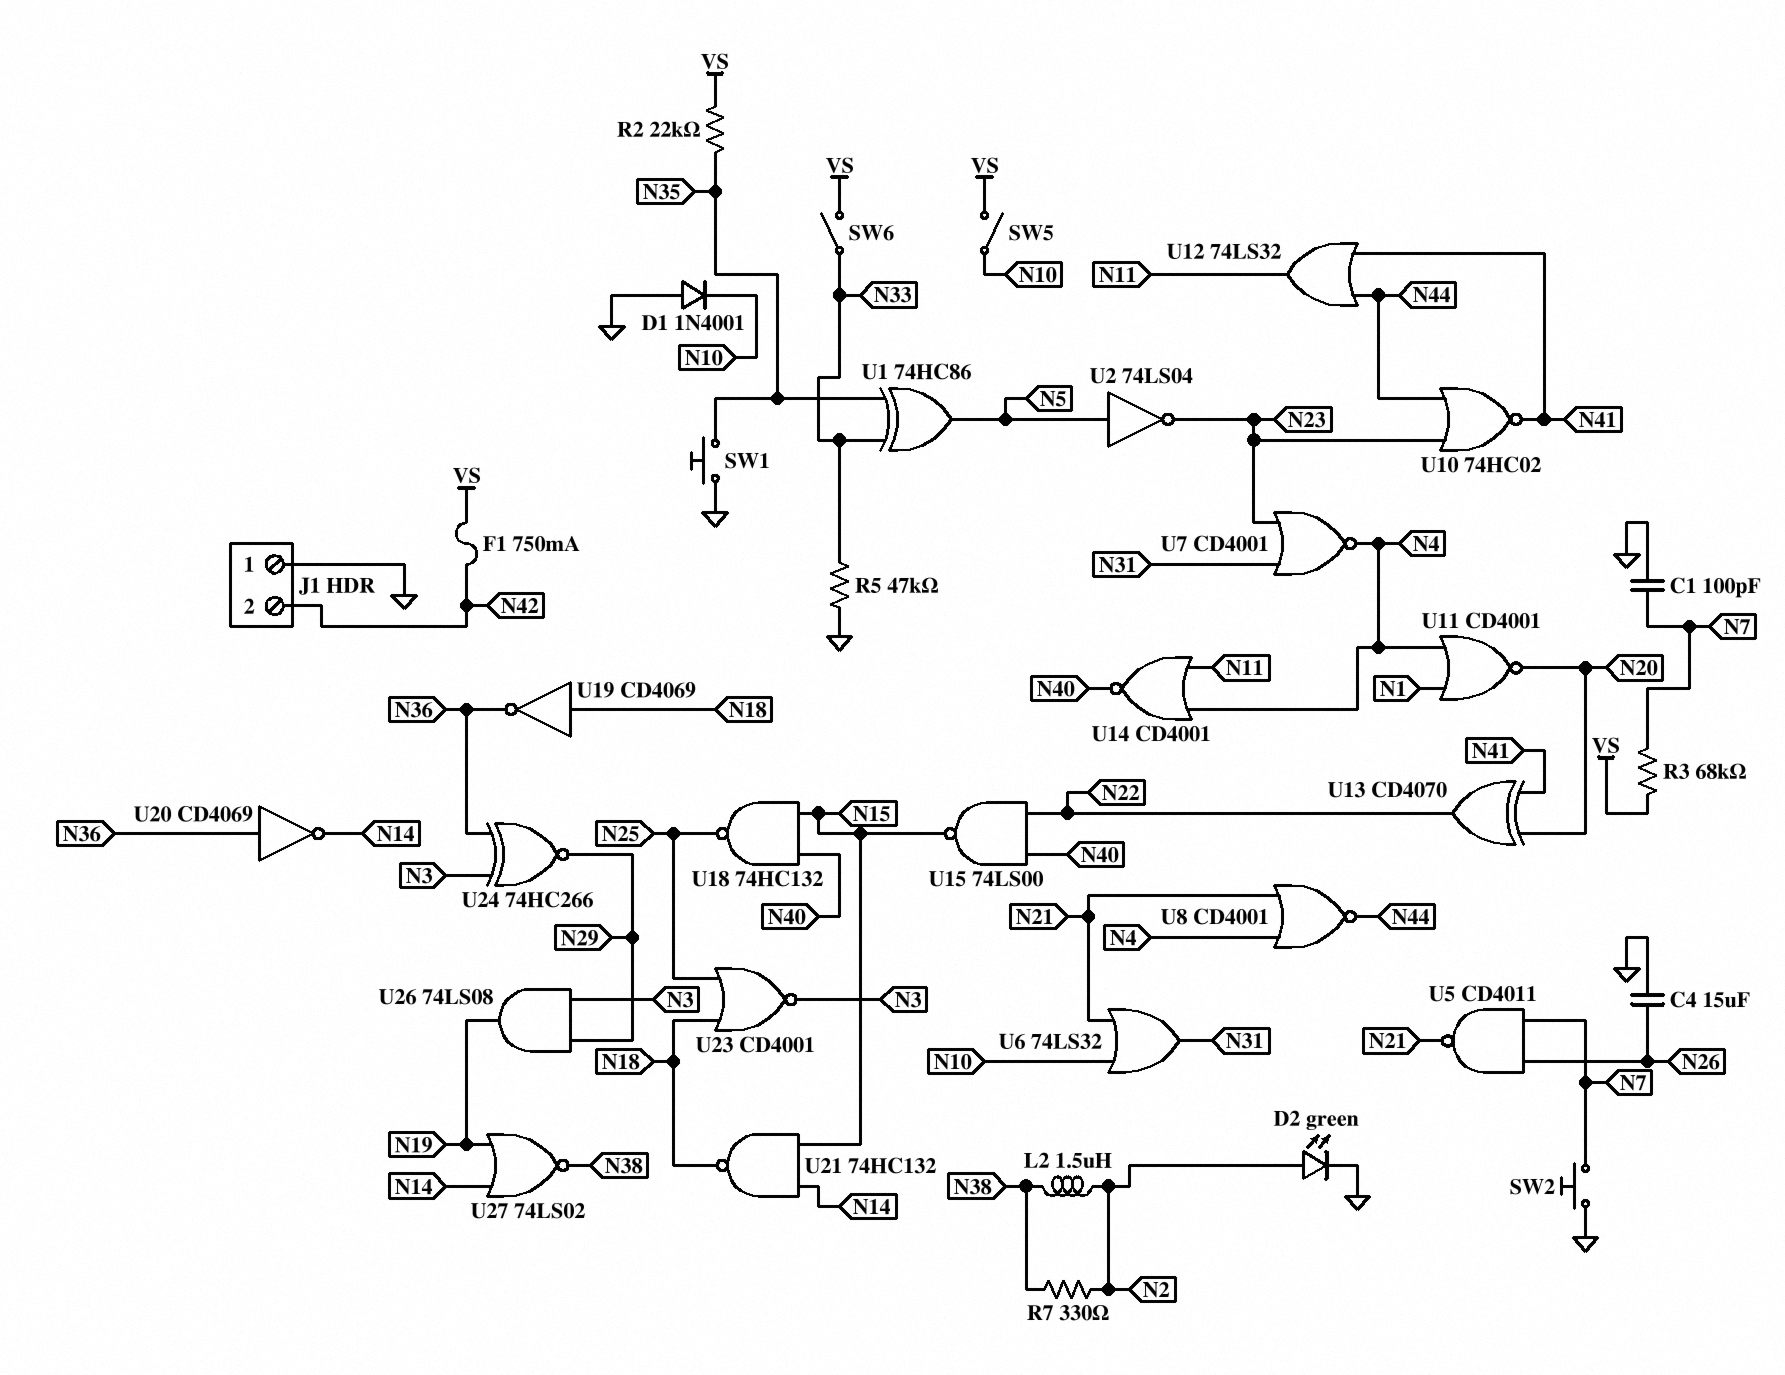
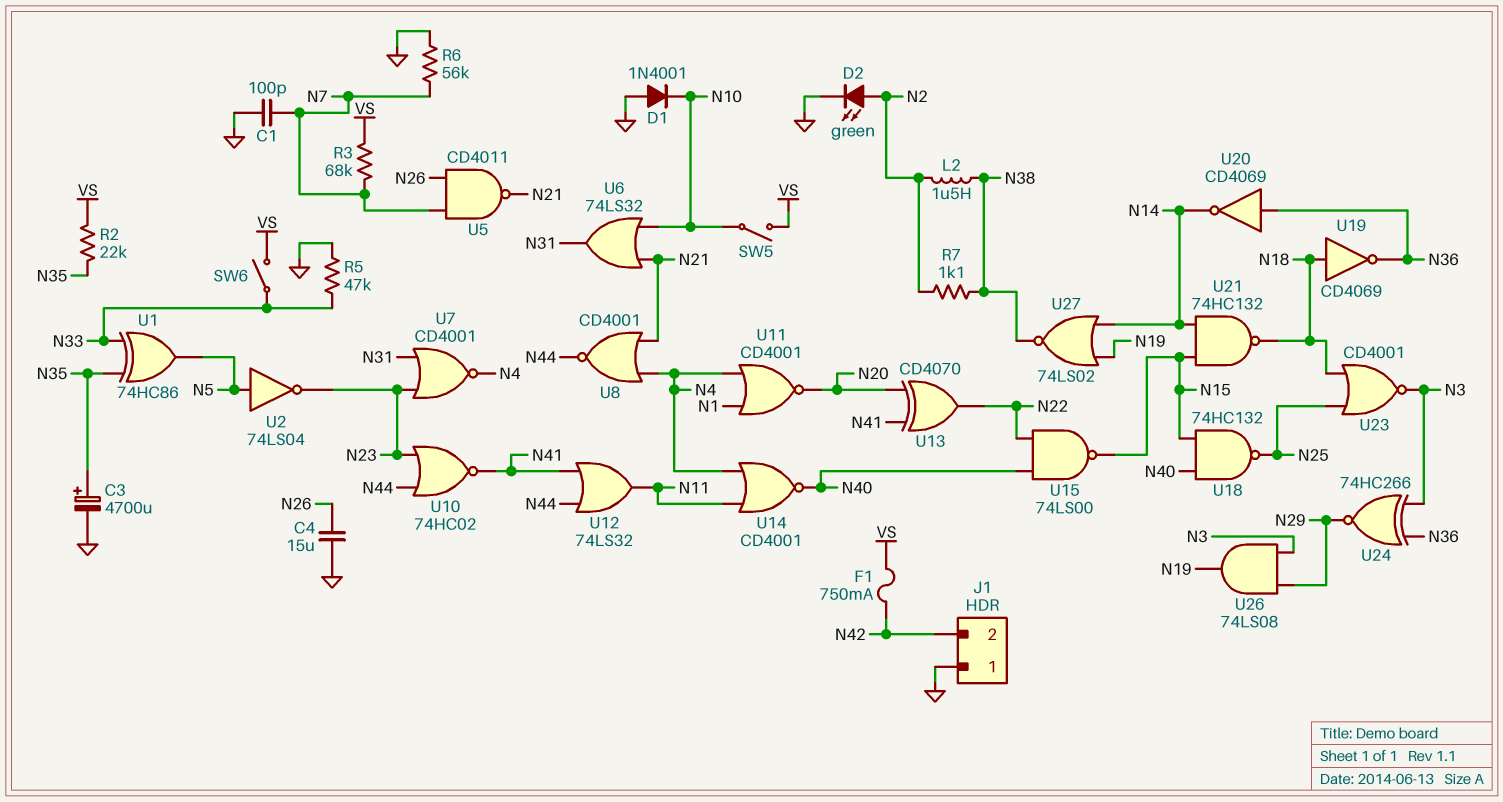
C3: none -> 4700uF (plus N35, minus GND)
R6: none -> 56k (GND, N7)
R7: 330 (N2, N38) -> 1.1k (N2, N38)
SW1: button (GND, N35) -> none
SW2: button (GND, N7) -> none

